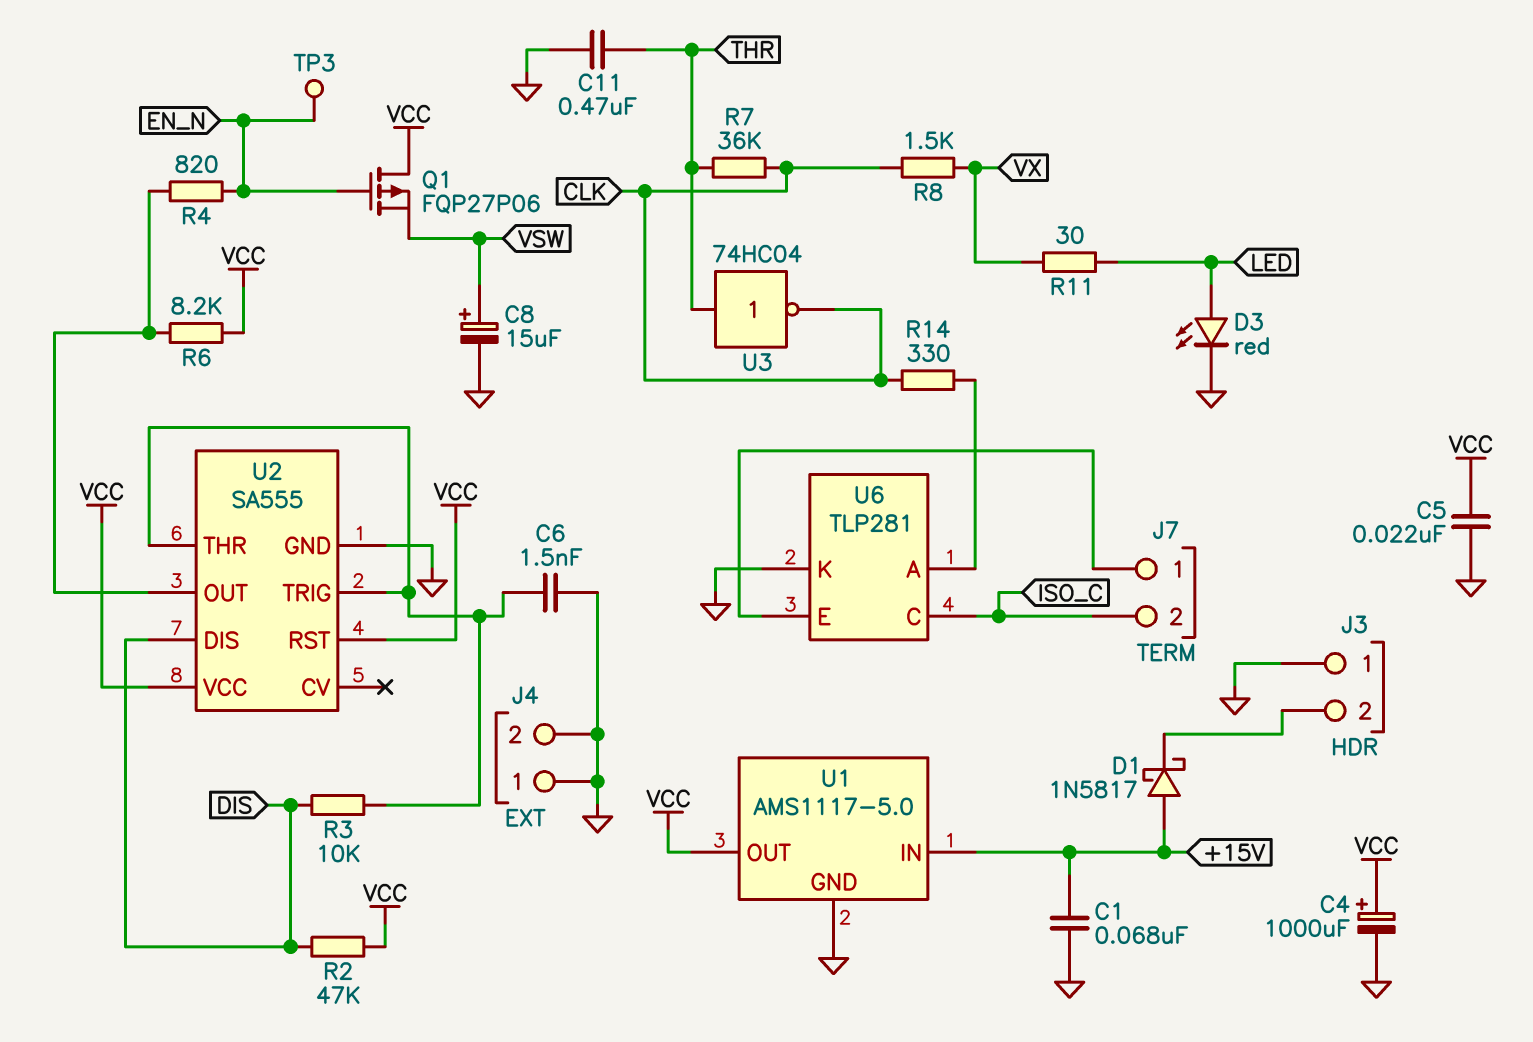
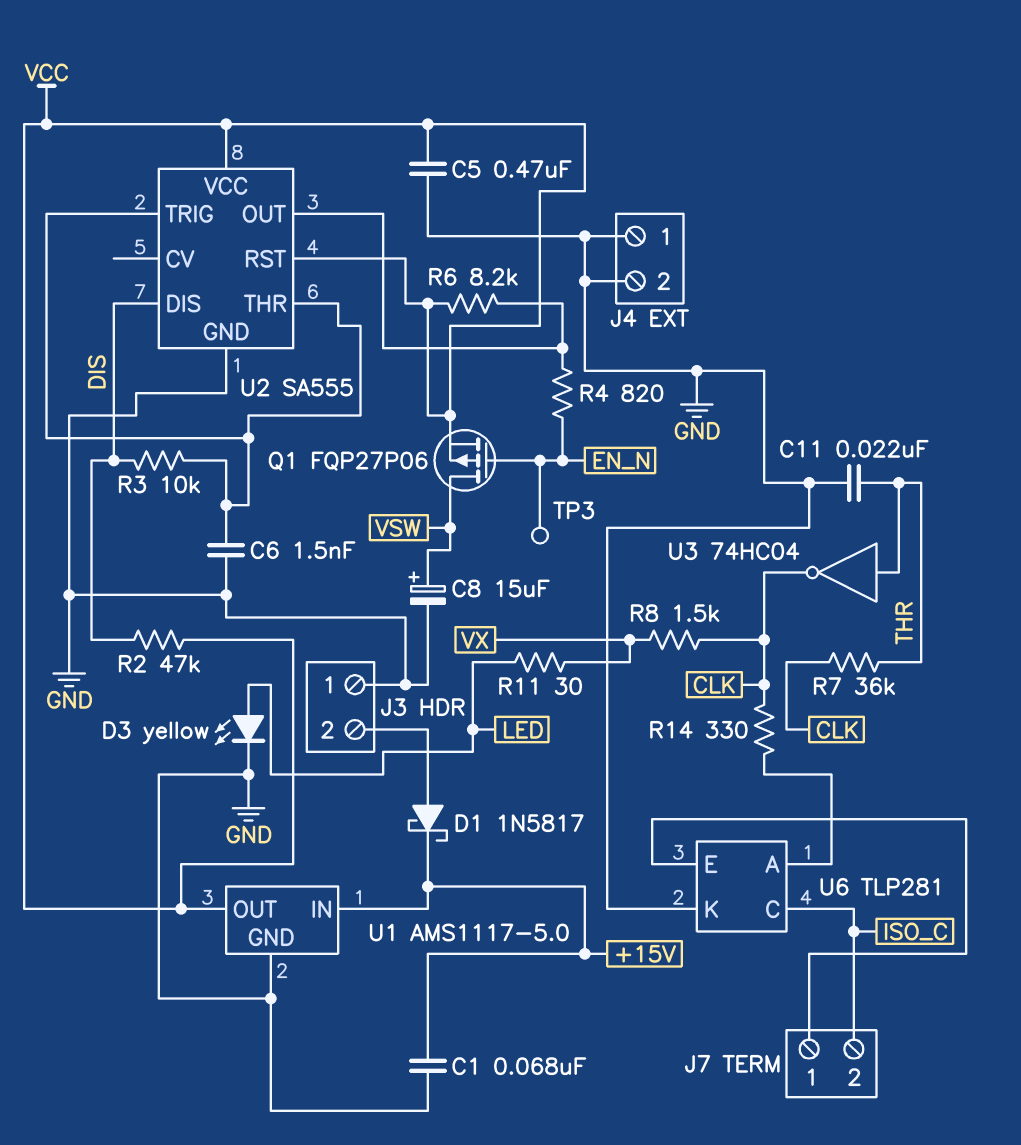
C4: 1000uF (plus VCC, minus GND) -> none
C5: 22nF (GND, VCC) -> 470nF (GND, VCC)
C11: 470nF (GND, THR) -> 22nF (GND, THR)
D1: schottky 1N5817 (A +15V, K J3/2) -> schottky 1N5817 (A J3/2, K +15V)
D3: LED red (A LED, K GND) -> LED yellow (A LED, K GND)
Q1: PMOS FQP27P06 (G EN_N, D VCC, S VSW) -> PMOS FQP27P06 (G EN_N, D VSW, S VCC)

